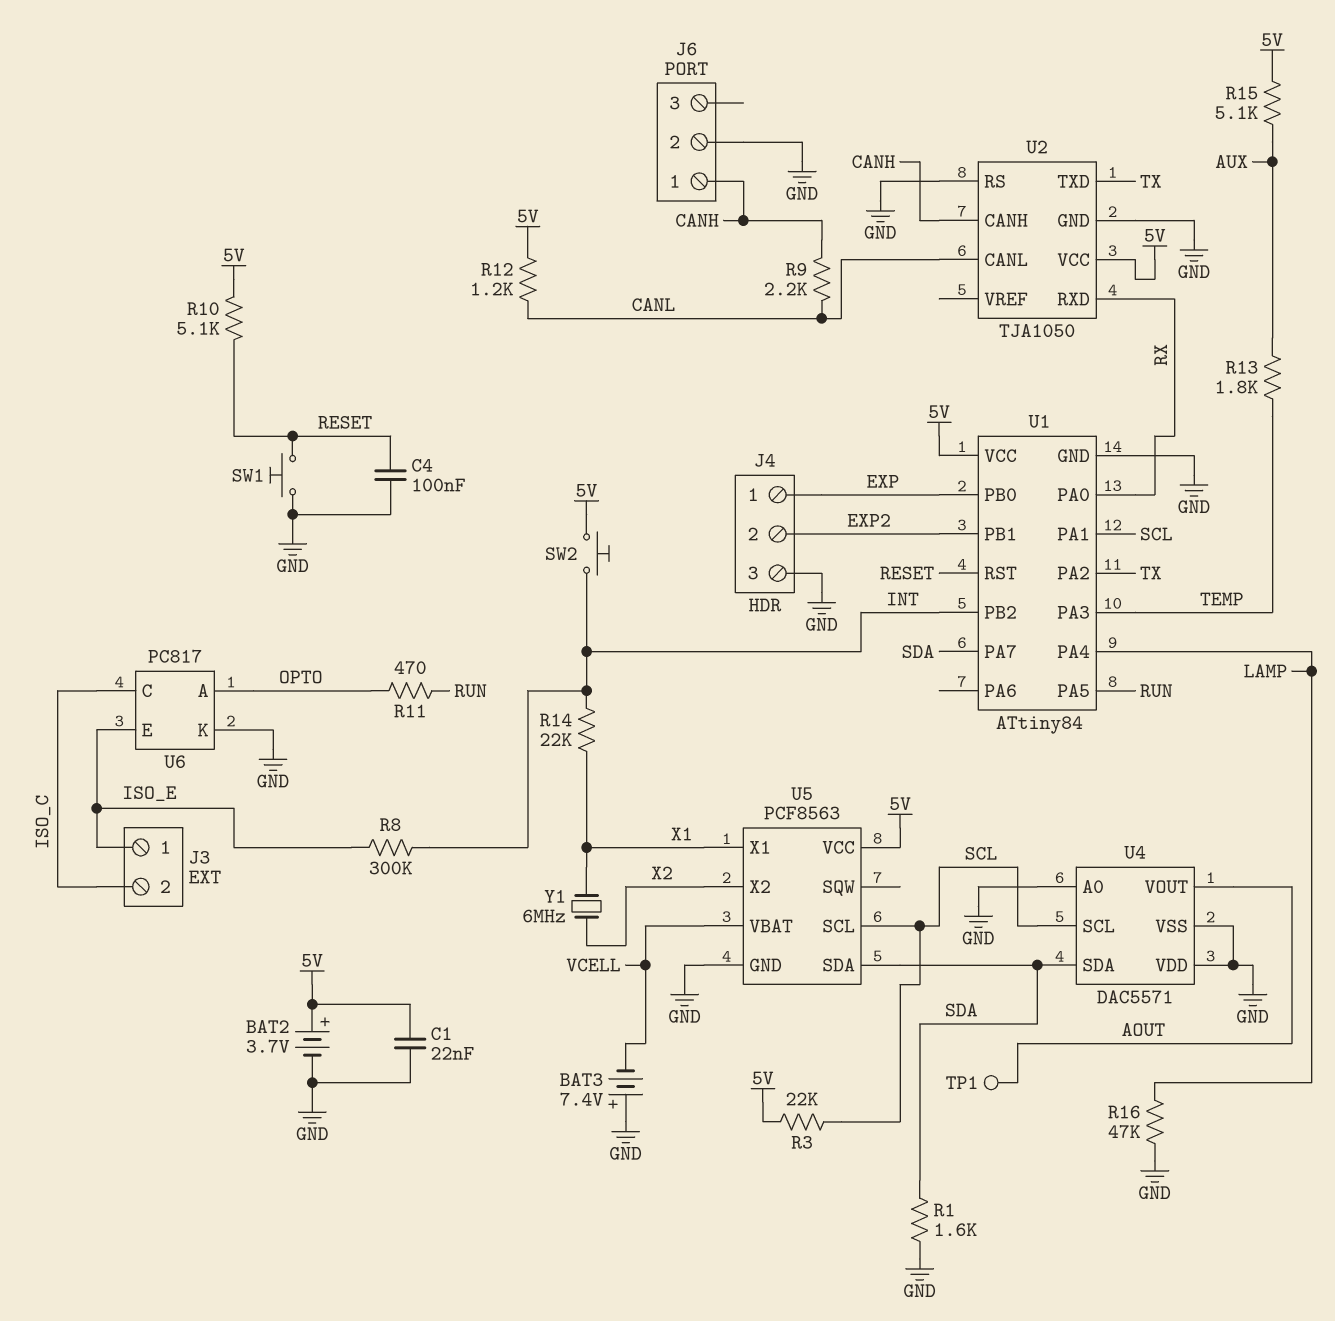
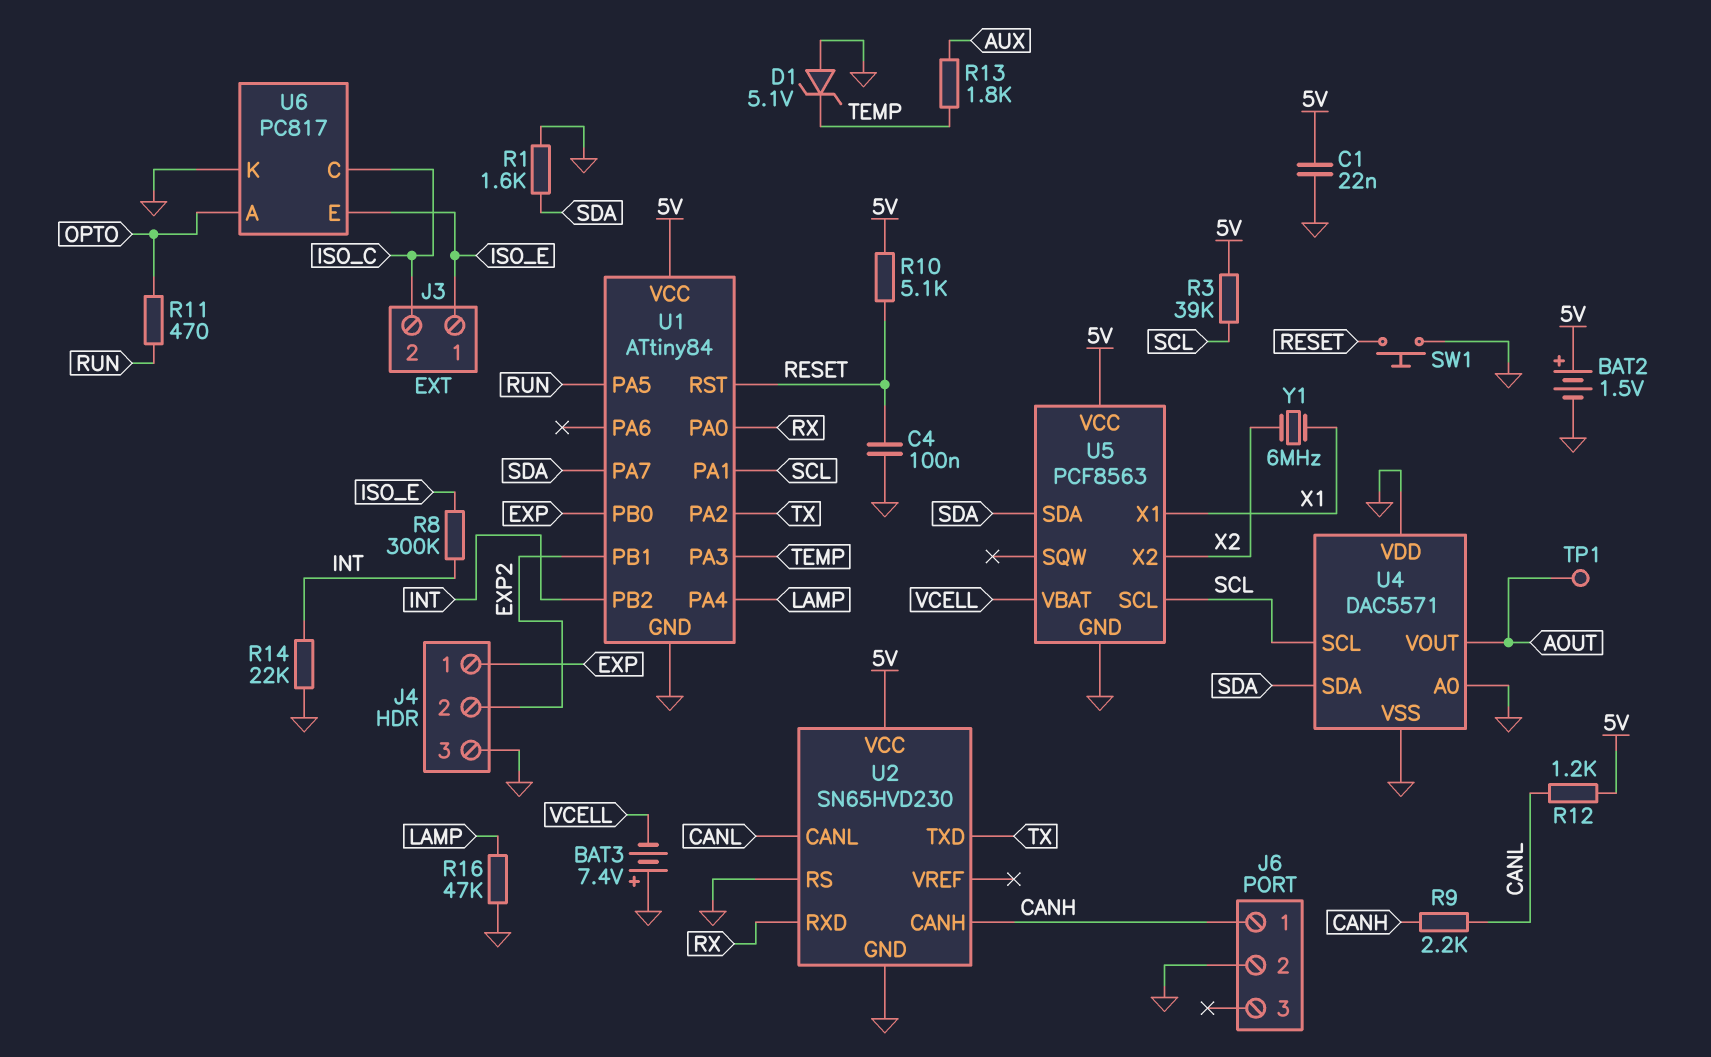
BAT2: 3.7V (plus 5V, minus GND) -> 1.5V (plus 5V, minus GND)
D1: none -> zener 5.1V (A GND, K TEMP)
R3: 22k (5V, SCL) -> 39k (5V, SCL)
R14: 22k (INT, X1) -> 22k (GND, INT)
R15: 5.1k (5V, AUX) -> none
SW2: button (5V, INT) -> none
U2: TJA1050 -> SN65HVD230

